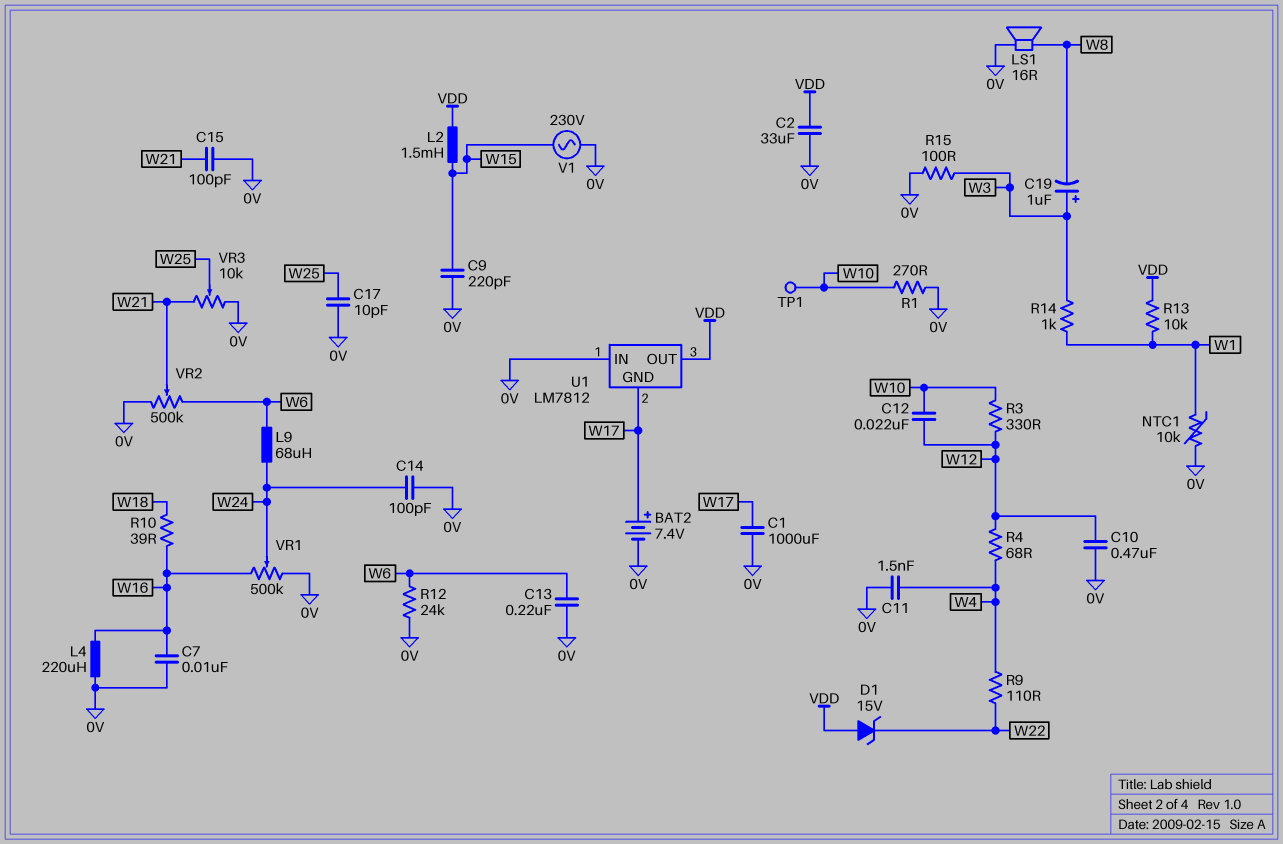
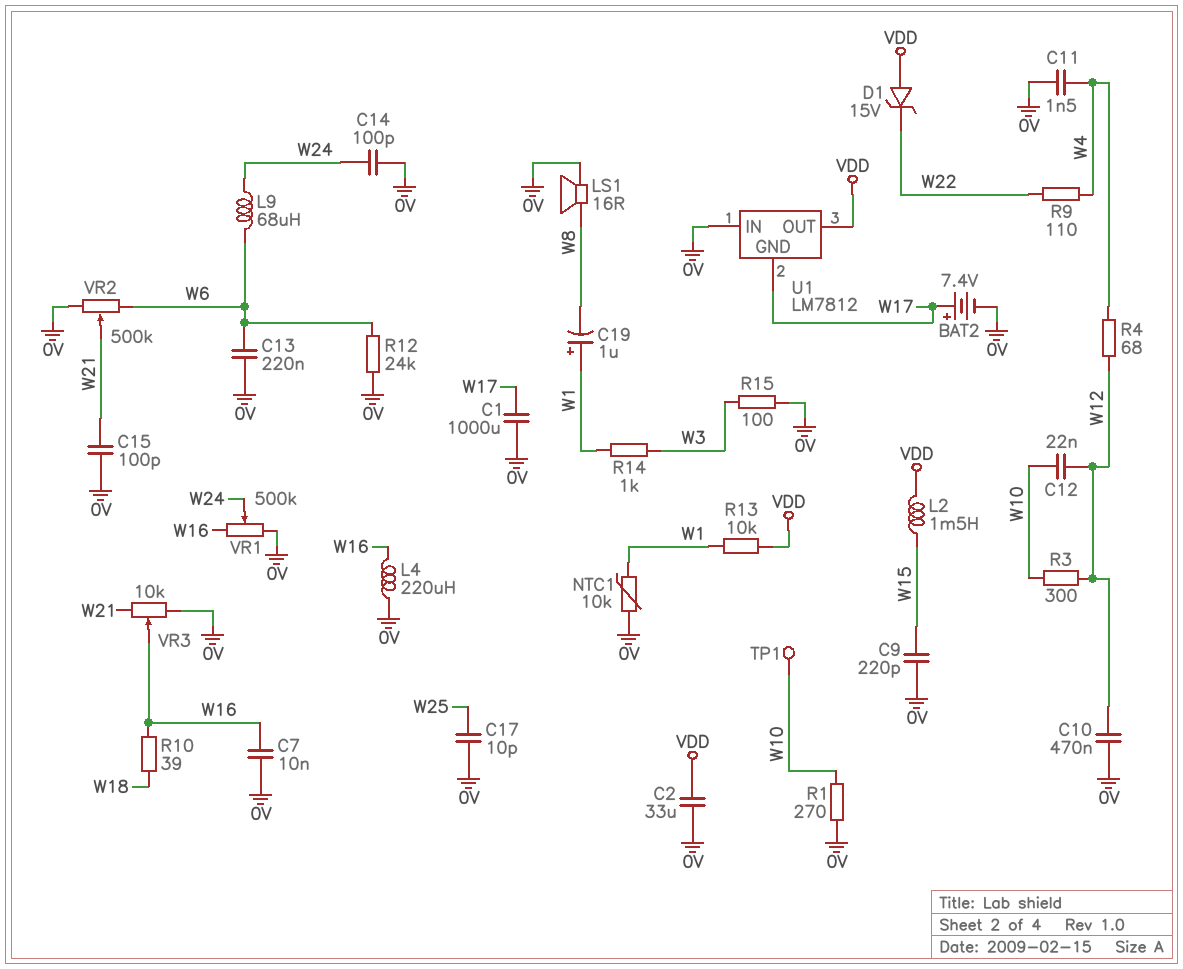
C19: 1uF (plus W3, minus W8) -> 1uF (plus W1, minus W8)
R3: 330 (W10, W12) -> 300 (W10, W12)
V1: AC 230V (0V, W15) -> none
VR3: 10k (0V, W21, wiper W25) -> 10k (0V, W21, wiper W16)

